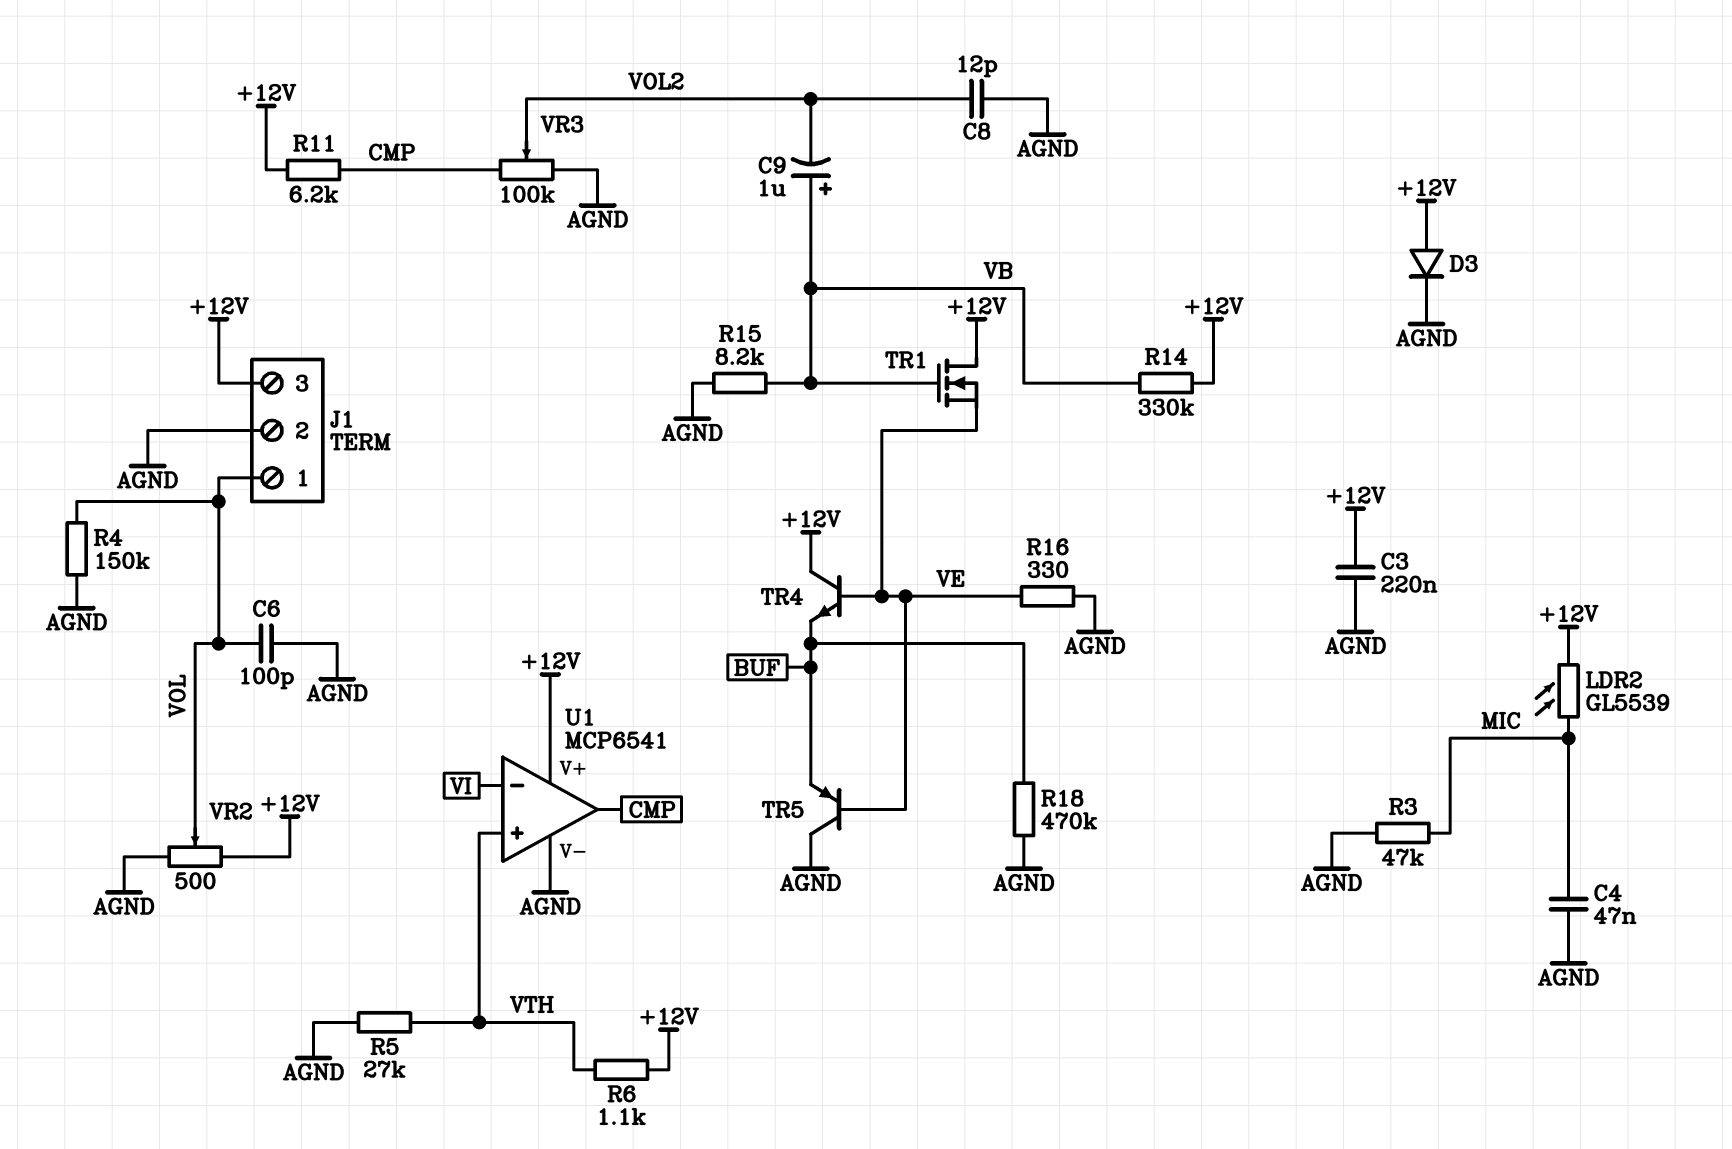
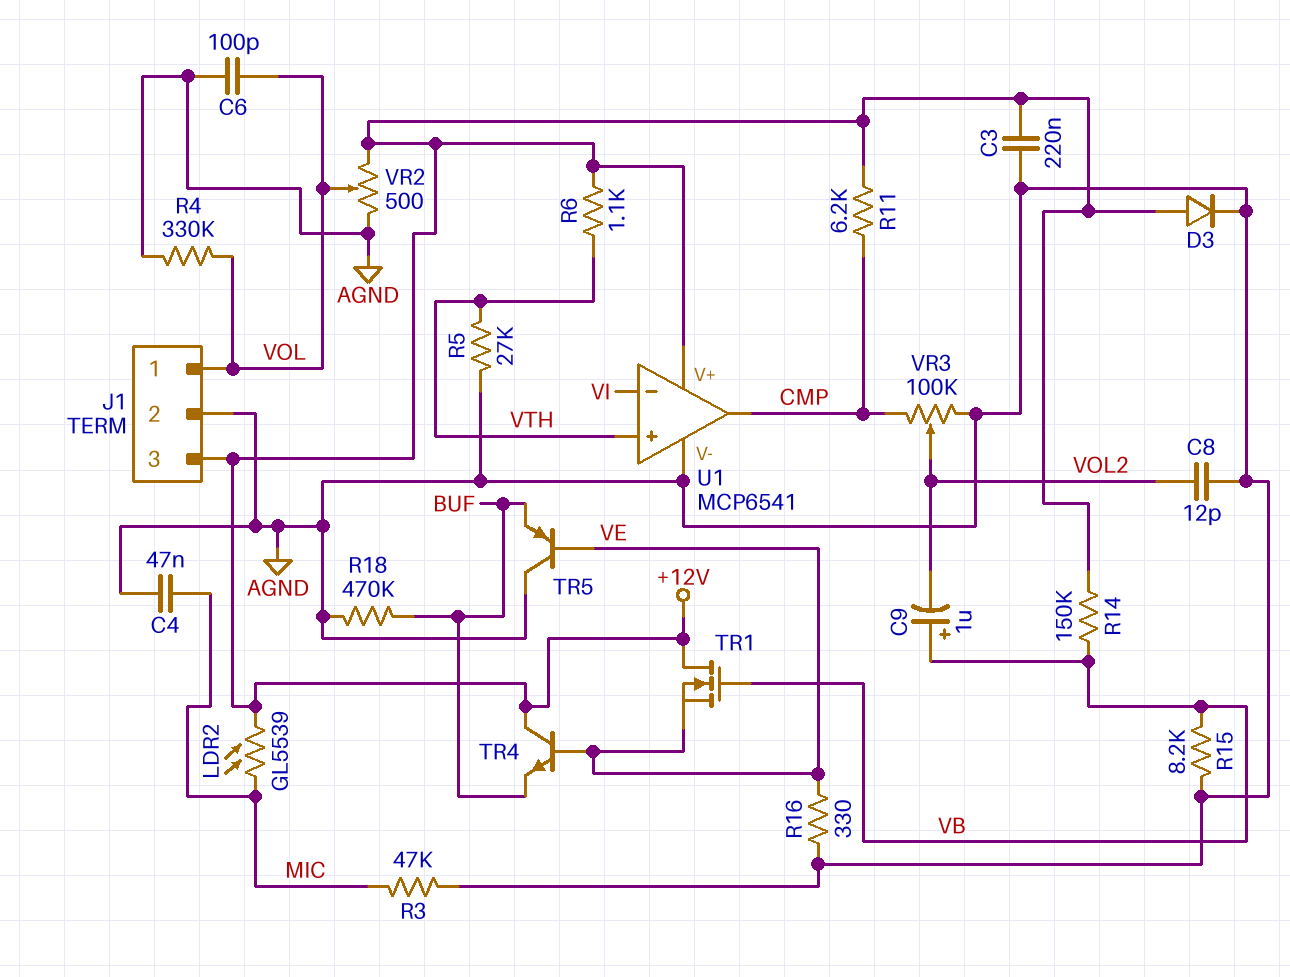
R4: 150k (AGND, VOL) -> 330k (AGND, VOL)
R14: 330k (+12V, VB) -> 150k (+12V, VB)

